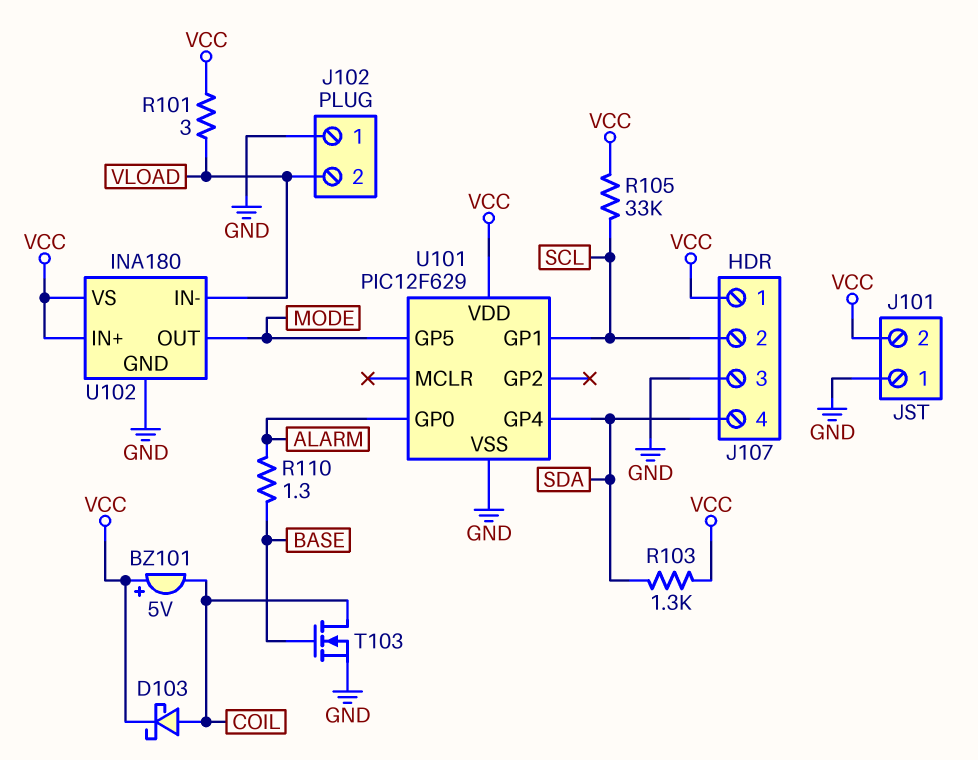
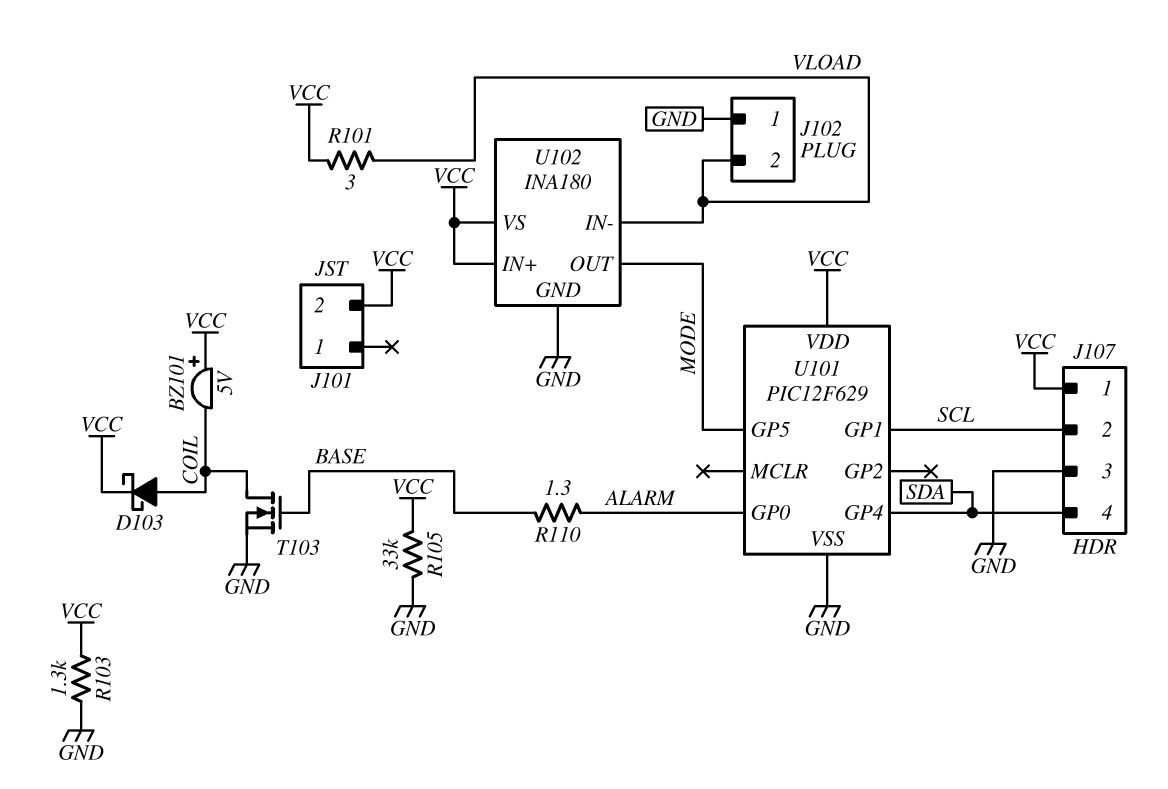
J101 pin 1: GND -> none
R103: 1.3k (SDA, VCC) -> 1.3k (GND, VCC)
R105: 33k (SCL, VCC) -> 33k (GND, VCC)

